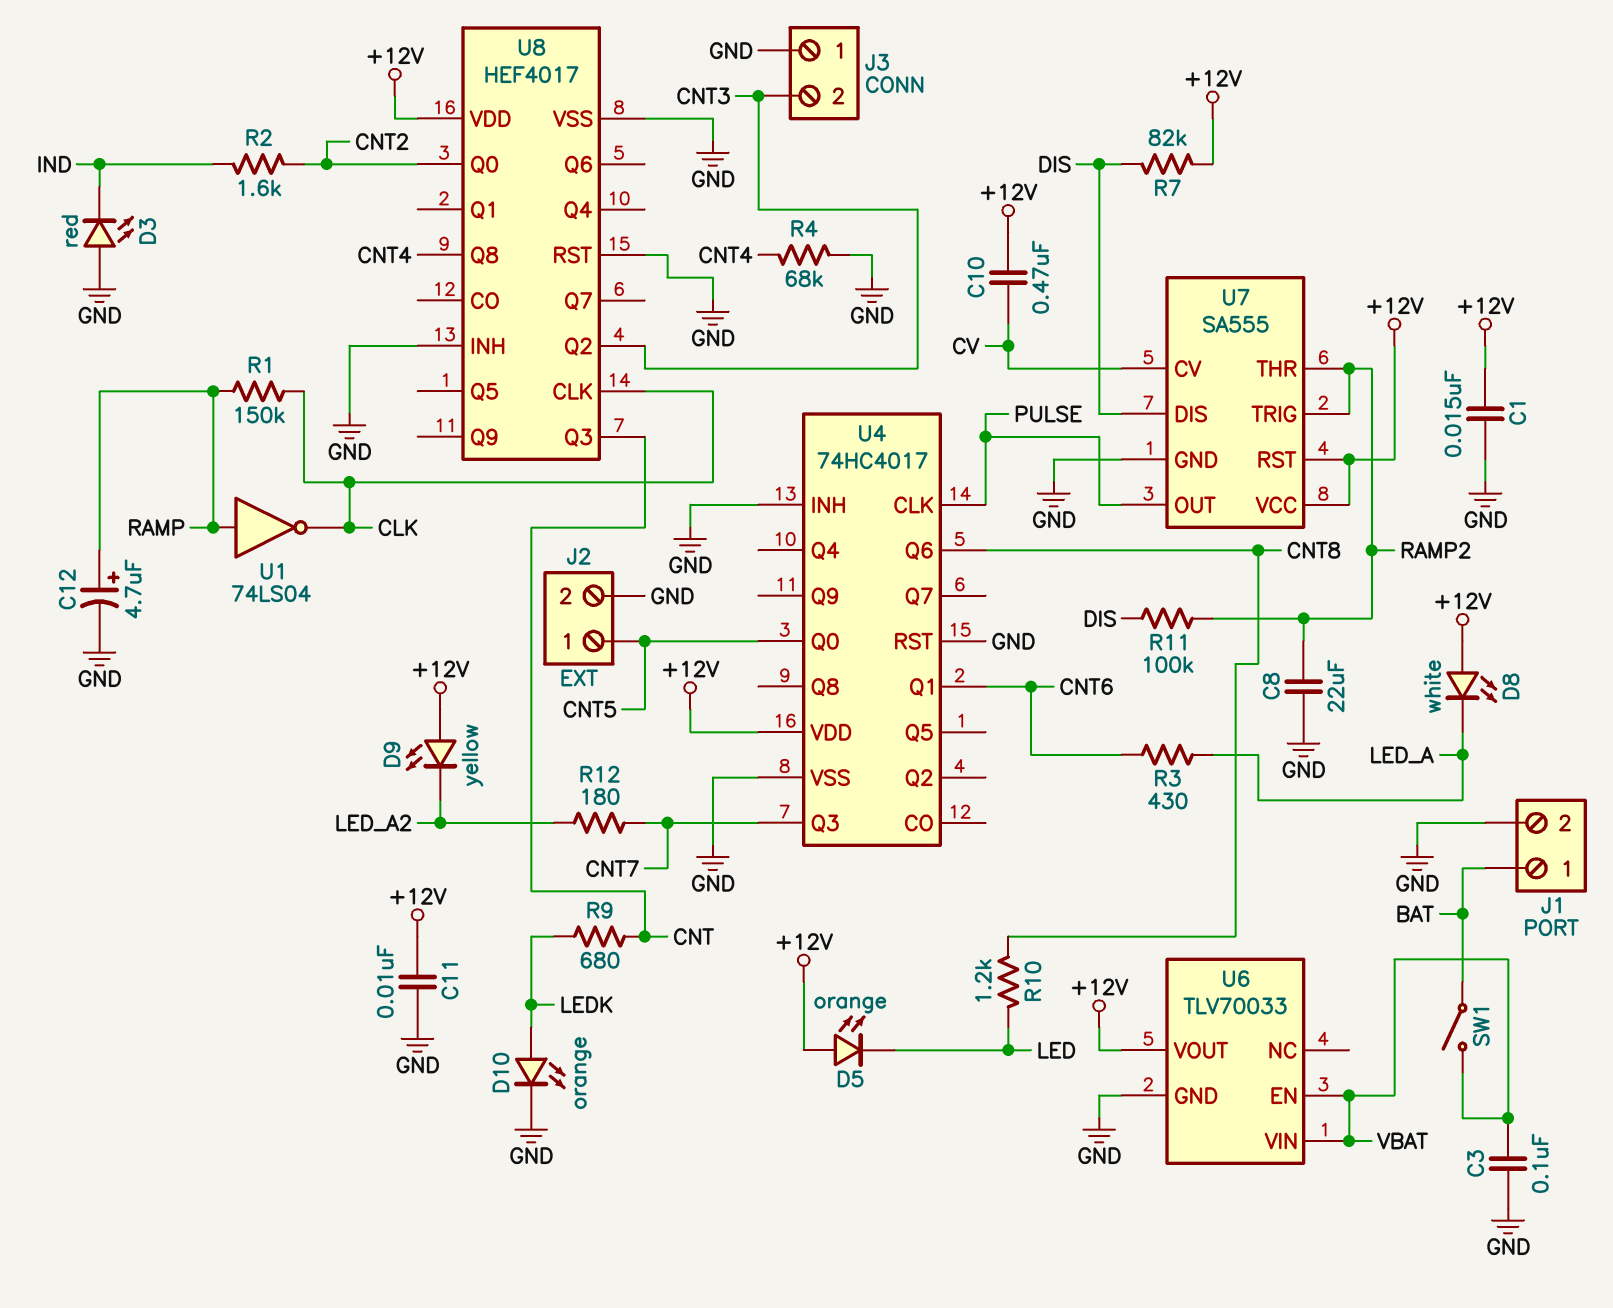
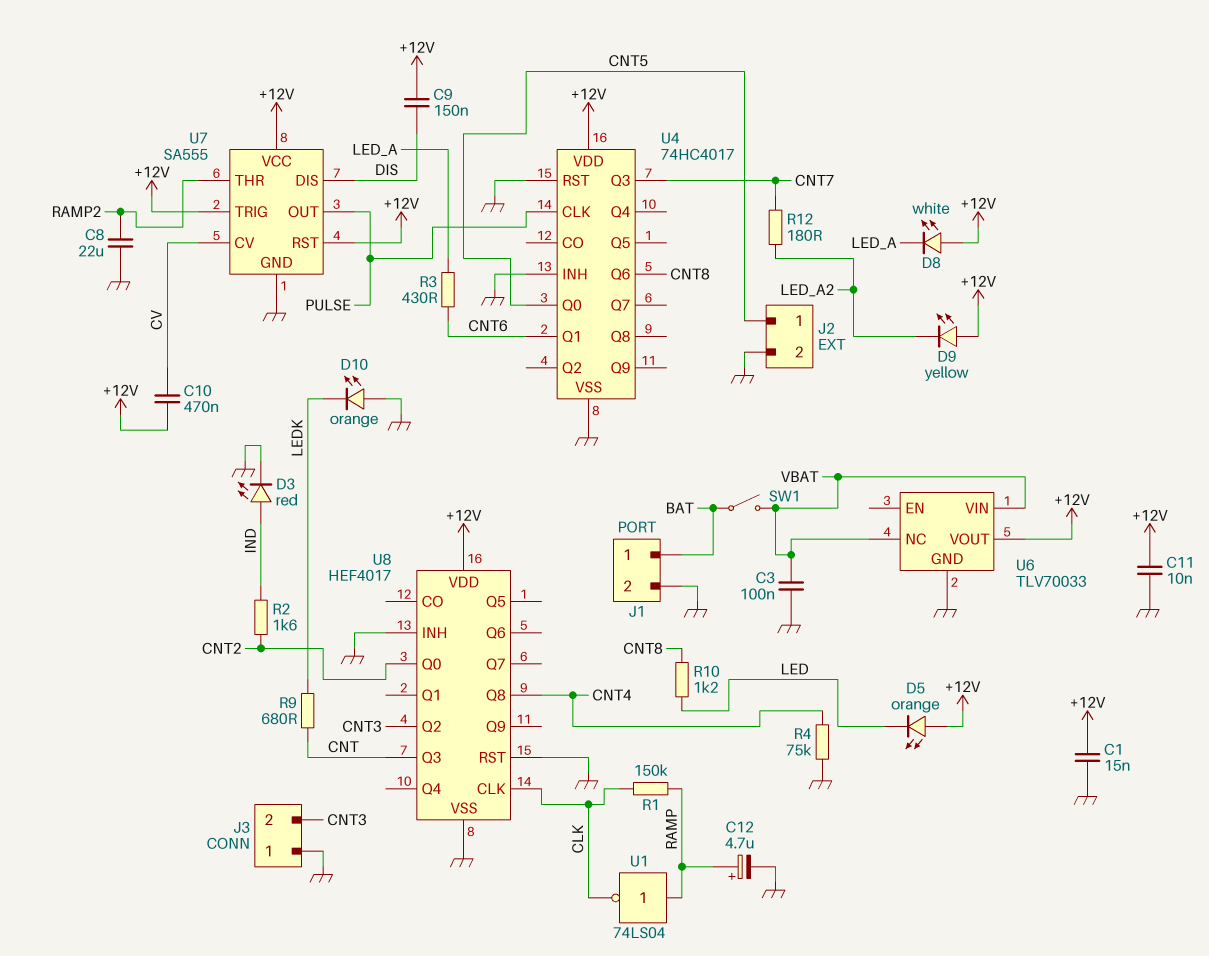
C9: none -> 150nF (+12V, DIS)
D3: LED red (A GND, K IND) -> LED red (A IND, K GND)
D10: LED orange (A LEDK, K GND) -> LED orange (A GND, K LEDK)
R4: 68k (CNT4, GND) -> 75k (CNT4, GND)
R7: 82k (+12V, DIS) -> none
R11: 100k (DIS, RAMP2) -> none
U6 pin EN: VBAT -> none
U6 pin NC: none -> VBAT
U7 pin TRIG: RAMP2 -> +12V

